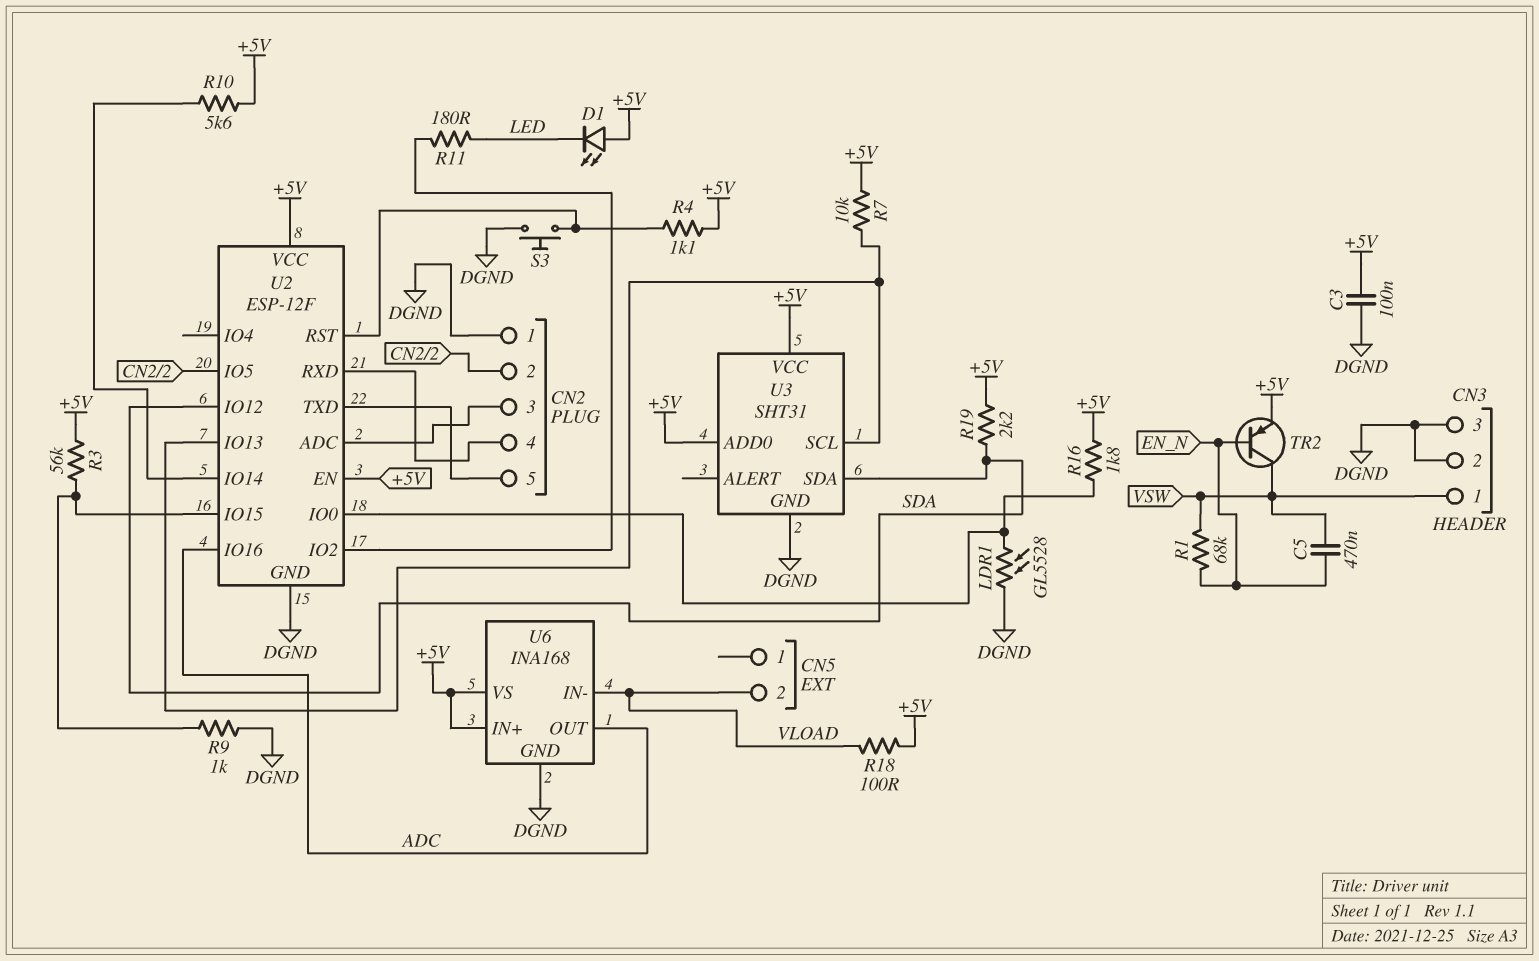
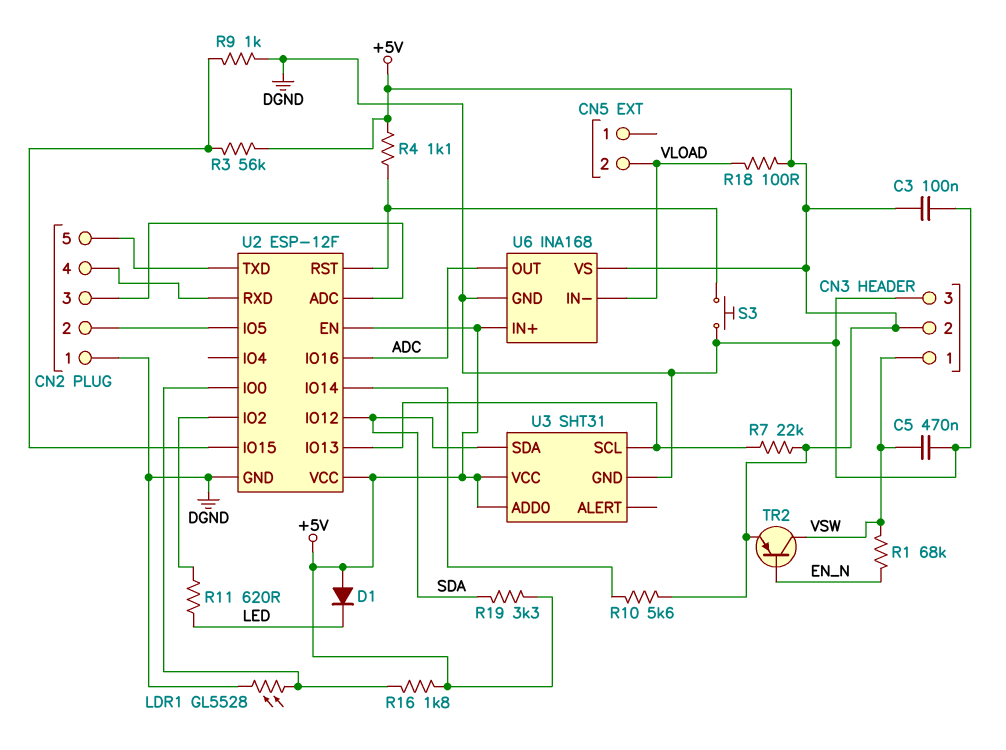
C5: 470nF (EN_N, VSW) -> 470nF (DGND, VSW)
CN3 pin 2: DGND -> +5V
D1: LED (A +5V, K LED) -> diode (A +5V, K LED)
R7: 10k (+5V, U2/IO13) -> 22k (+5V, U2/IO13)
R11: 180 (LED, U2/IO2) -> 620 (LED, U2/IO2)
R19: 2.2k (+5V, SDA) -> 3.3k (+5V, SDA)

